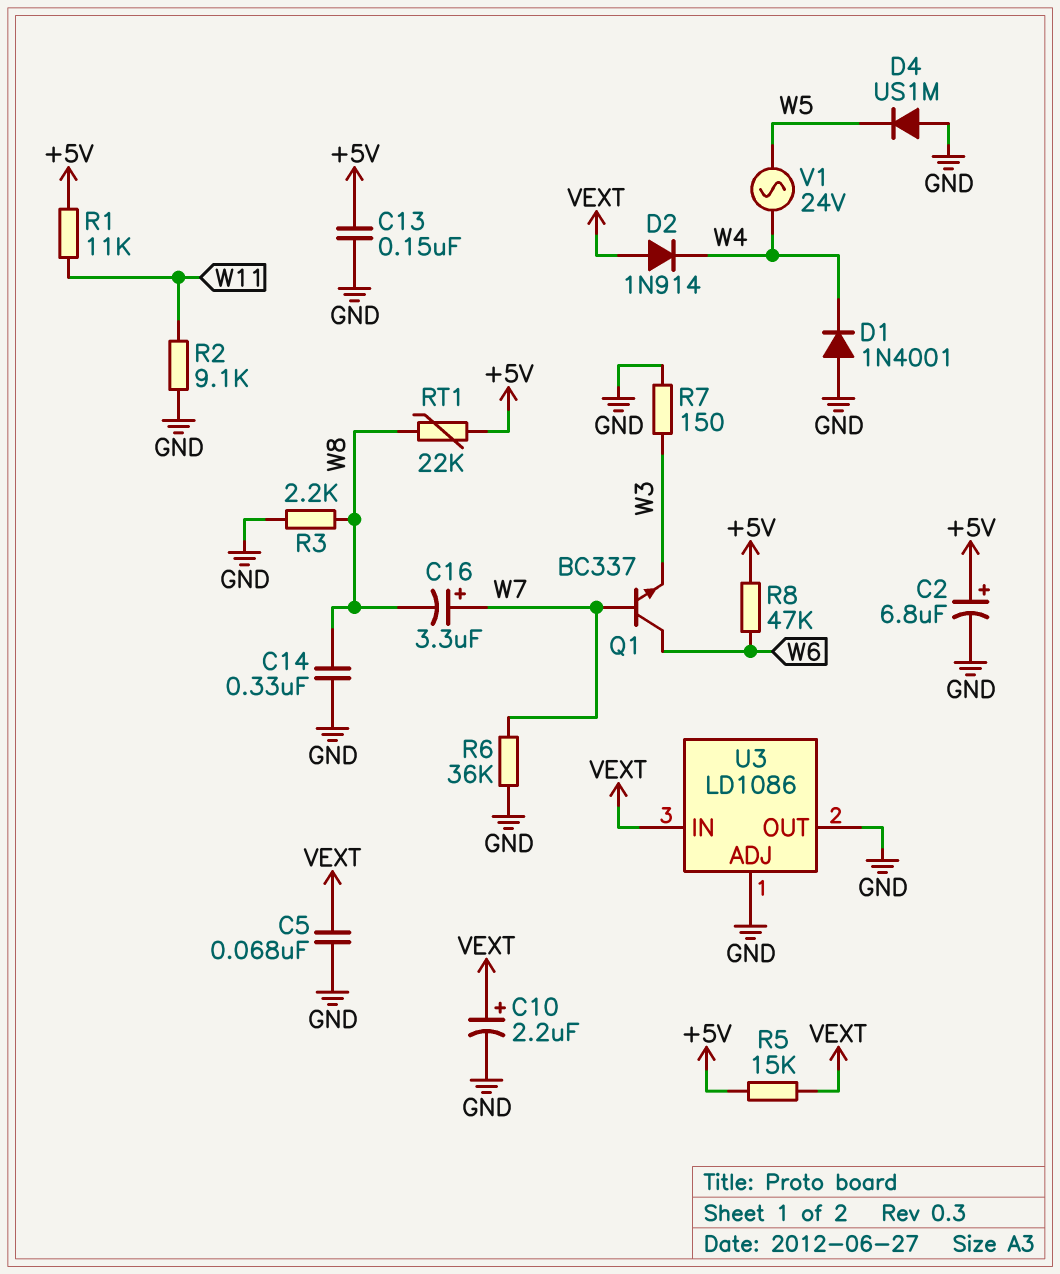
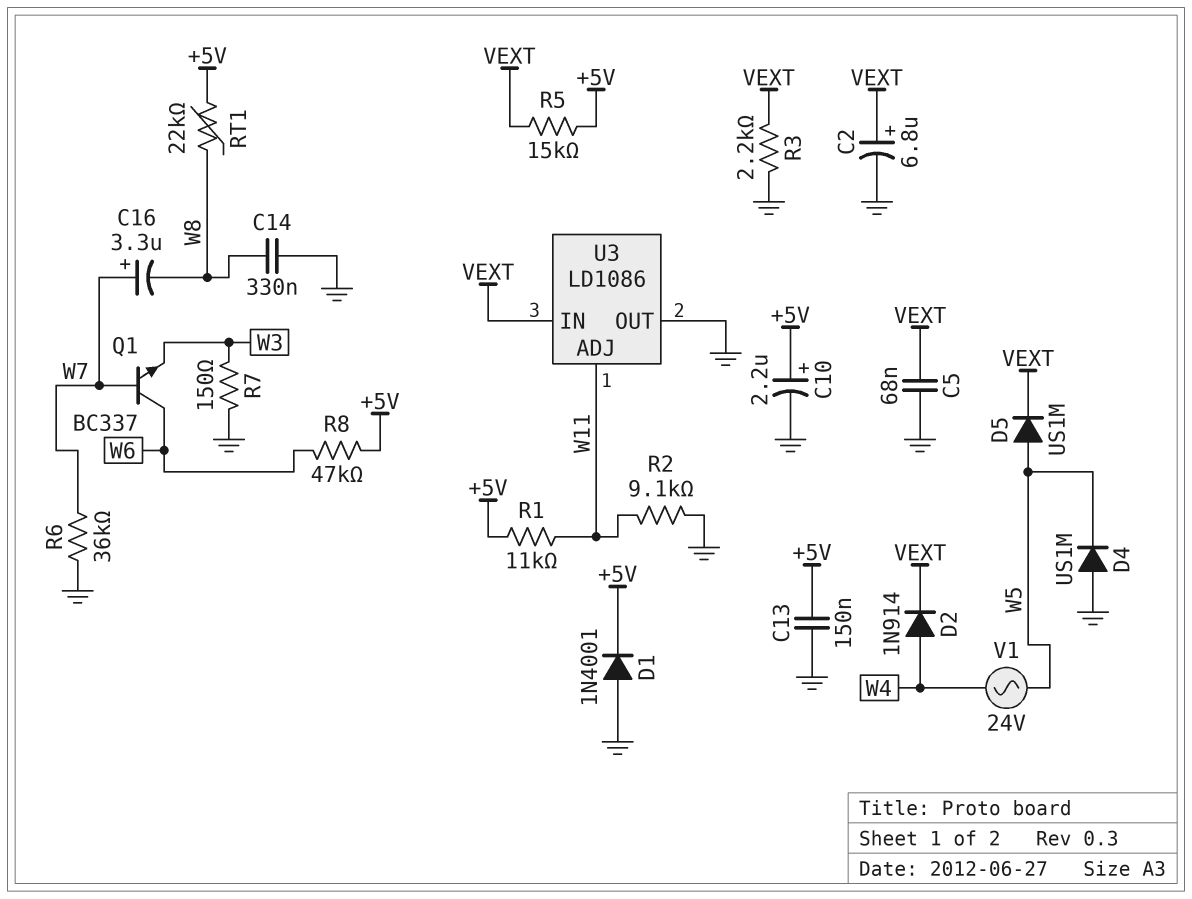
C2: 6.8uF (plus +5V, minus GND) -> 6.8uF (plus VEXT, minus GND)
C10: 2.2uF (plus VEXT, minus GND) -> 2.2uF (plus +5V, minus GND)
D1: diode 1N4001 (A GND, K W4) -> diode 1N4001 (A GND, K +5V)
D2: diode 1N914 (A VEXT, K W4) -> diode 1N914 (A W4, K VEXT)
D5: none -> diode US1M (A W5, K VEXT)
R3: 2.2k (GND, W8) -> 2.2k (GND, VEXT)
U3 pin ADJ: GND -> W11

